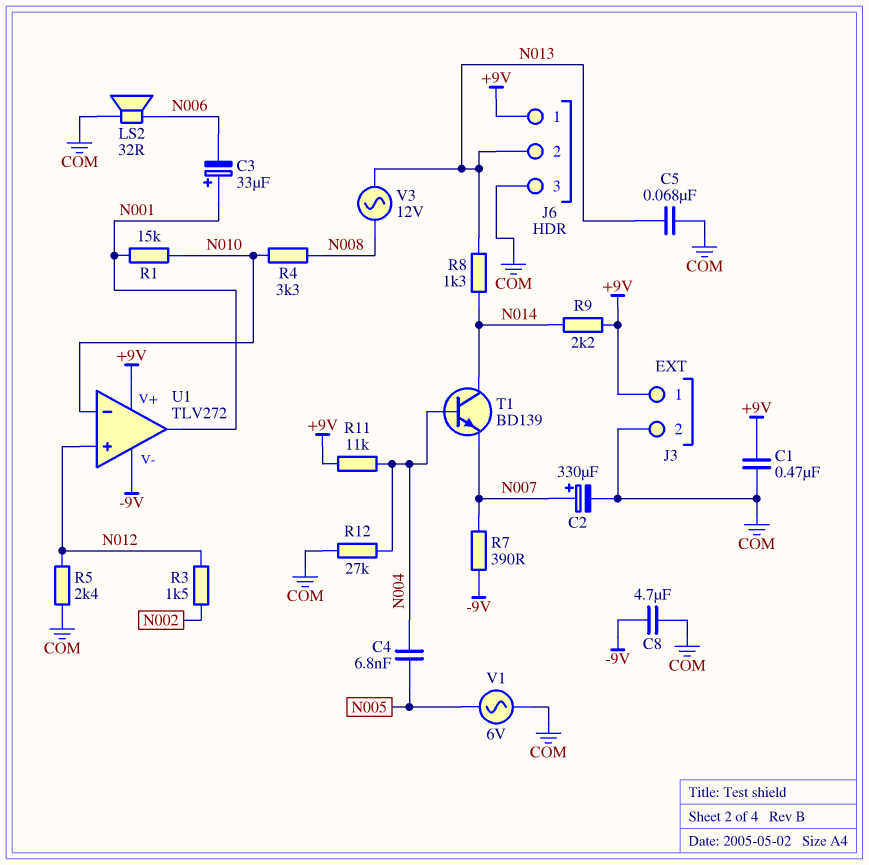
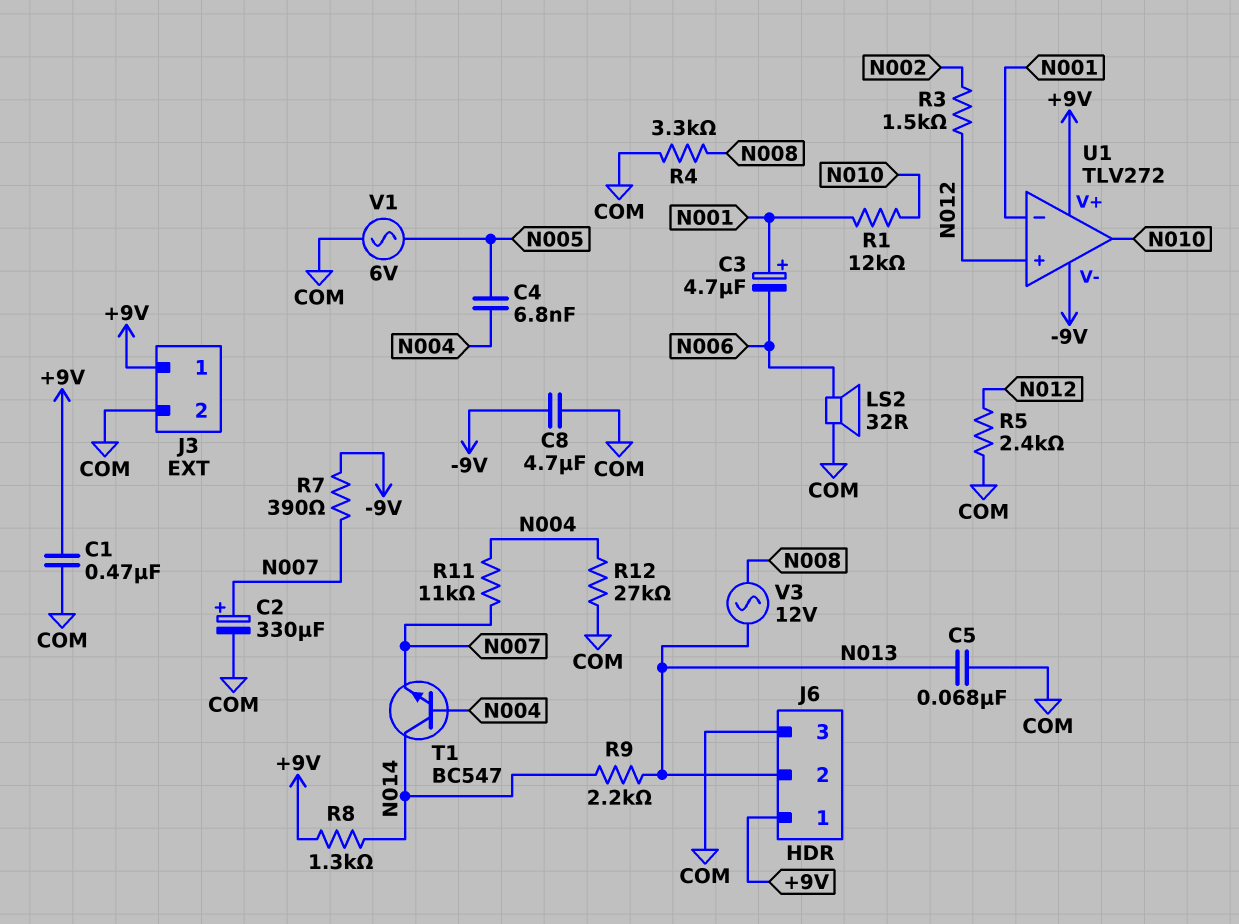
C3: 33uF (plus N001, minus N006) -> 4.7uF (plus N001, minus N006)
R1: 15k (N001, N010) -> 12k (N001, N010)
R4: 3.3k (N008, N010) -> 3.3k (COM, N008)
R8: 1.3k (N013, N014) -> 1.3k (+9V, N014)
R9: 2.2k (+9V, N014) -> 2.2k (N013, N014)
R11: 11k (+9V, N004) -> 11k (N004, N007)
T1: NPN BD139 (B N004, C N014, E N007) -> NPN BC547 (B N004, C N014, E N007)
U1 pin in-: N010 -> N001
U1 pin out: N001 -> N010

